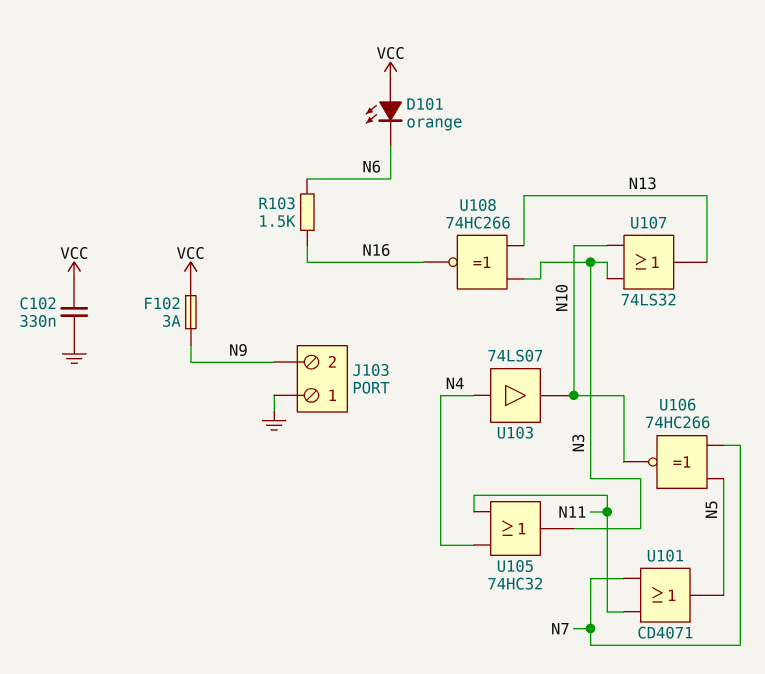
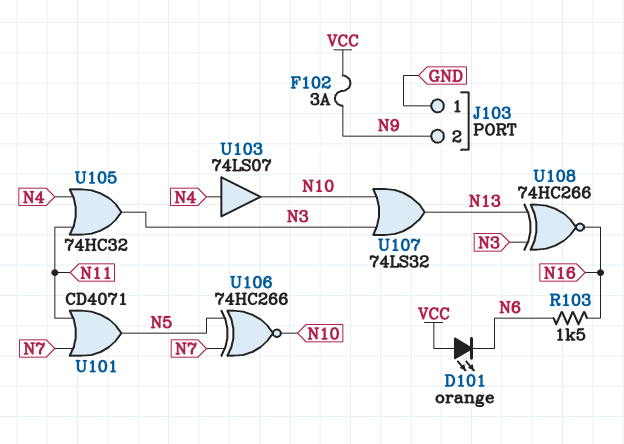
C102: 330nF (GND, VCC) -> none

